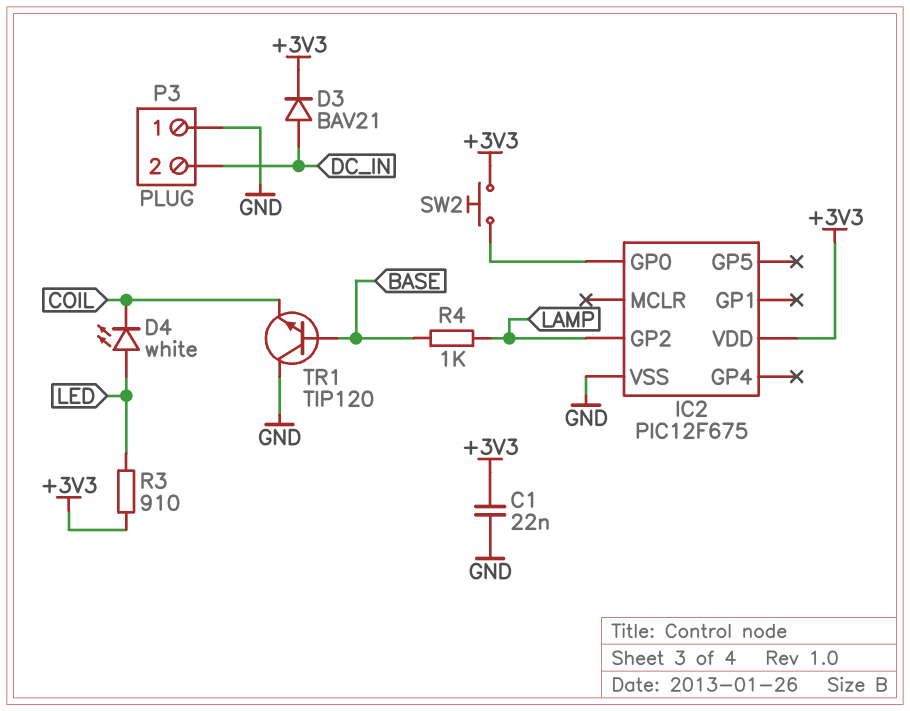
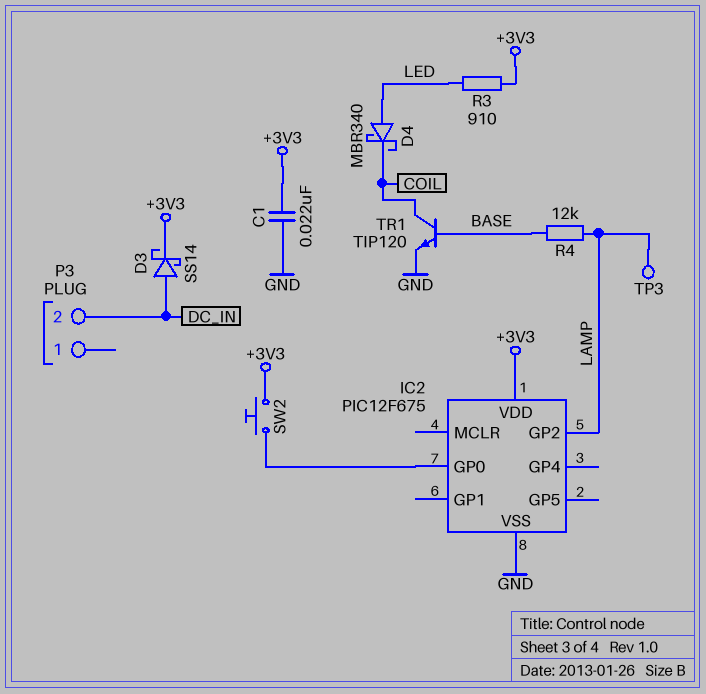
D3: diode BAV21 (A DC_IN, K +3V3) -> schottky SS14 (A DC_IN, K +3V3)
D4: LED white (A LED, K COIL) -> schottky MBR340 (A LED, K COIL)
P3 pin 1: GND -> none
R4: 1k (BASE, LAMP) -> 12k (BASE, LAMP)
TP3: none -> test point (LAMP)
TR1: NPN TIP120 (B BASE, C GND, E COIL) -> NPN TIP120 (B BASE, C COIL, E GND)

